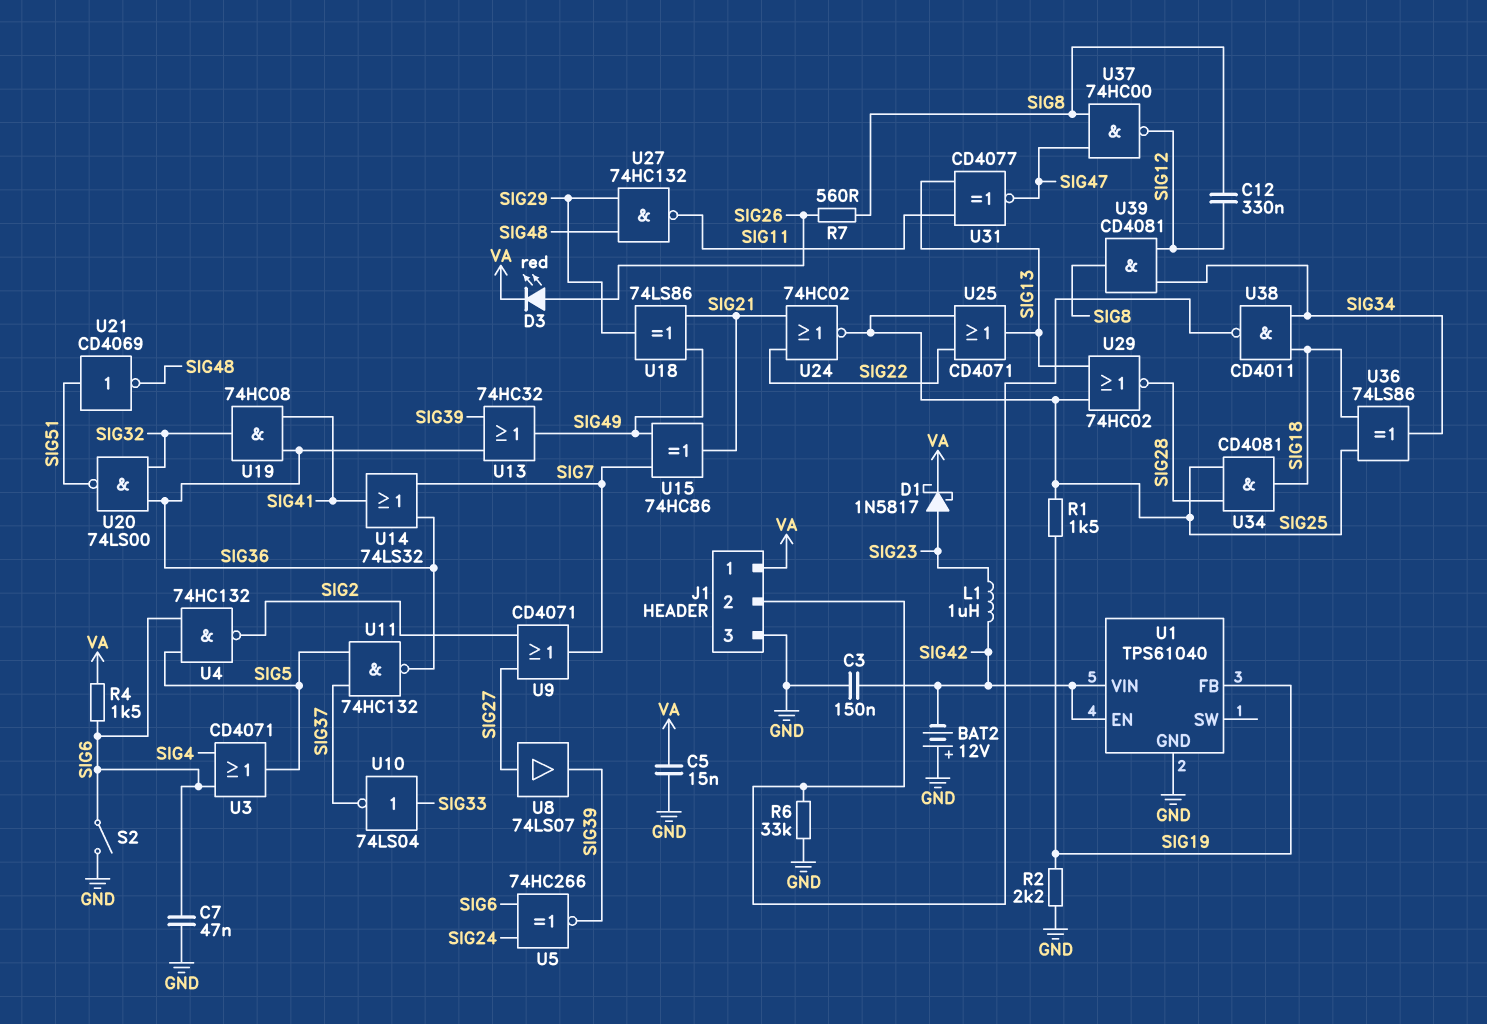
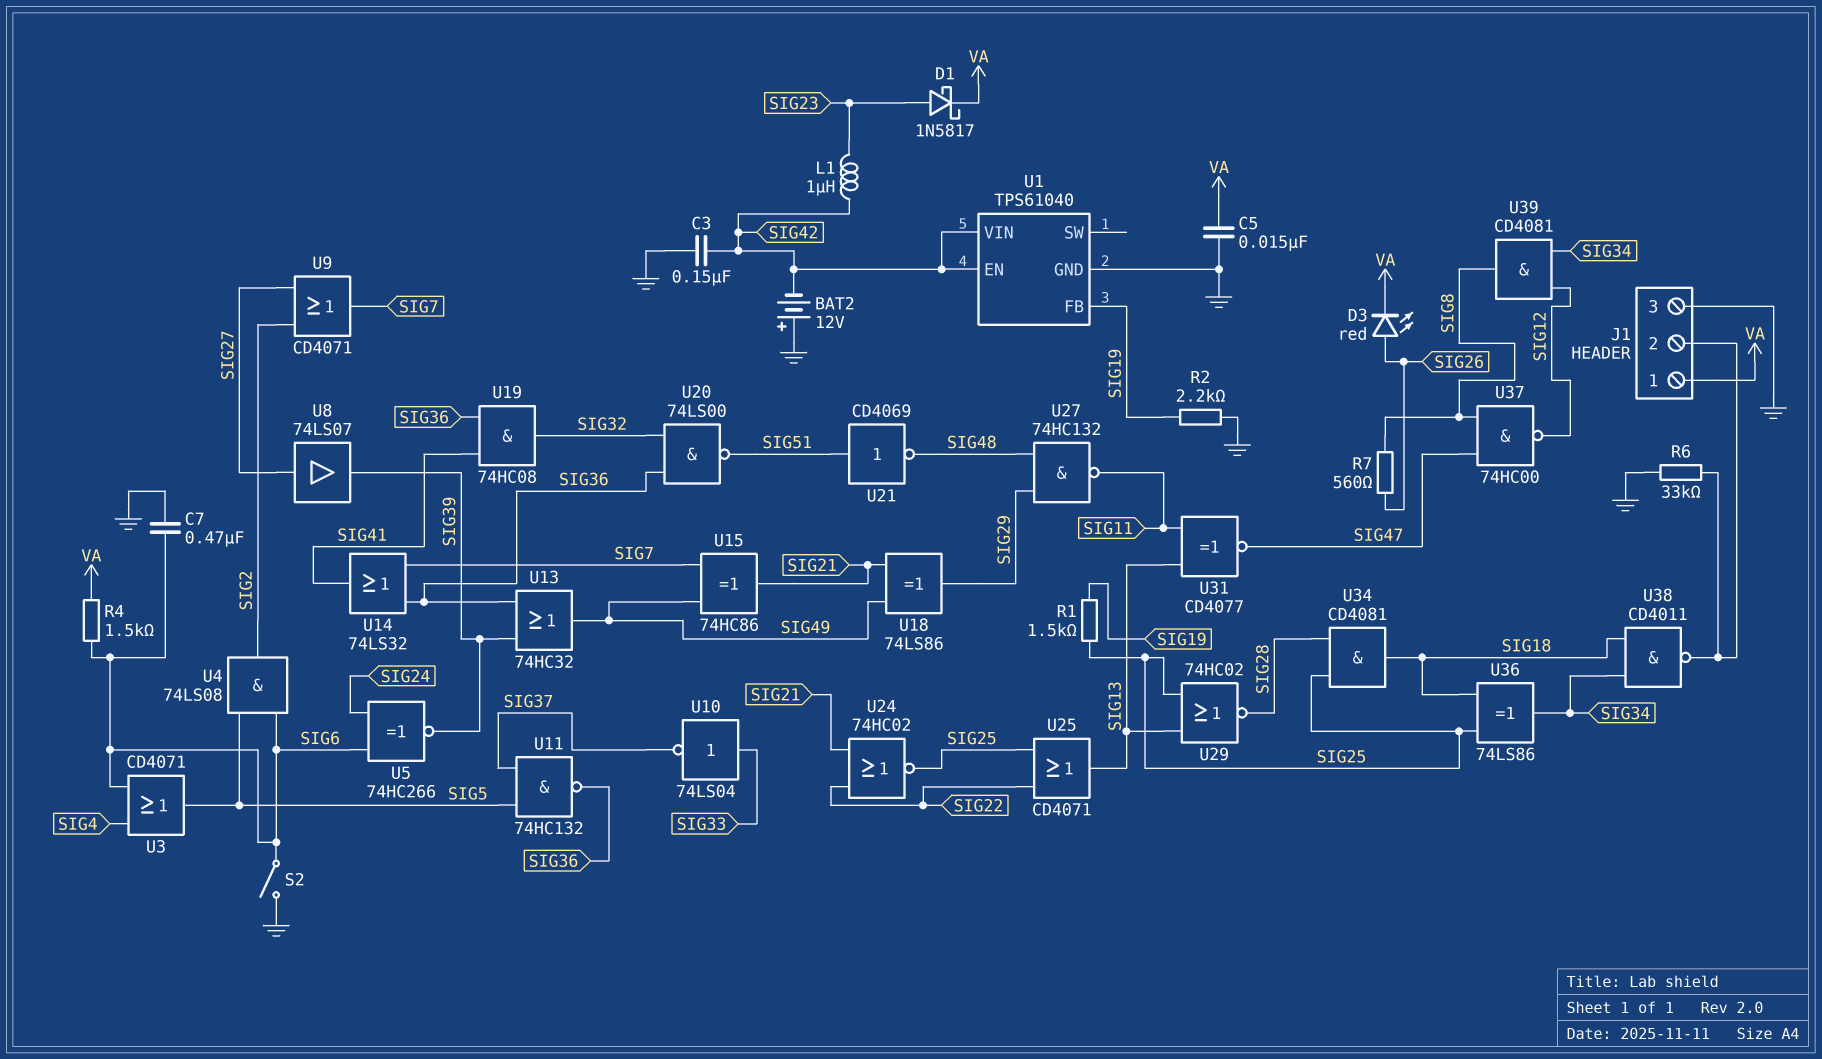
C7: 47nF (GND, SIG6) -> 470nF (GND, SIG6)
C12: 330nF (SIG8, SIG12) -> none
U4: NAND 74HC132 (in SIG5, in SIG6, out SIG2) -> AND 74LS08 (in SIG5, in SIG6, out SIG2)

